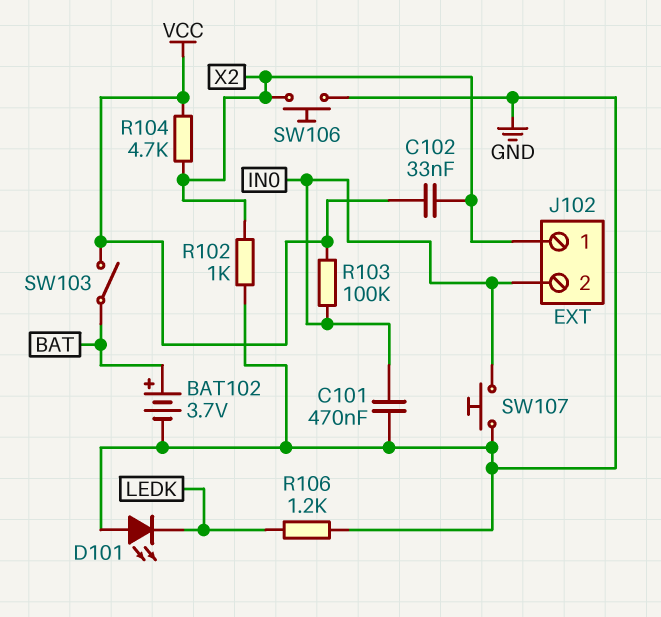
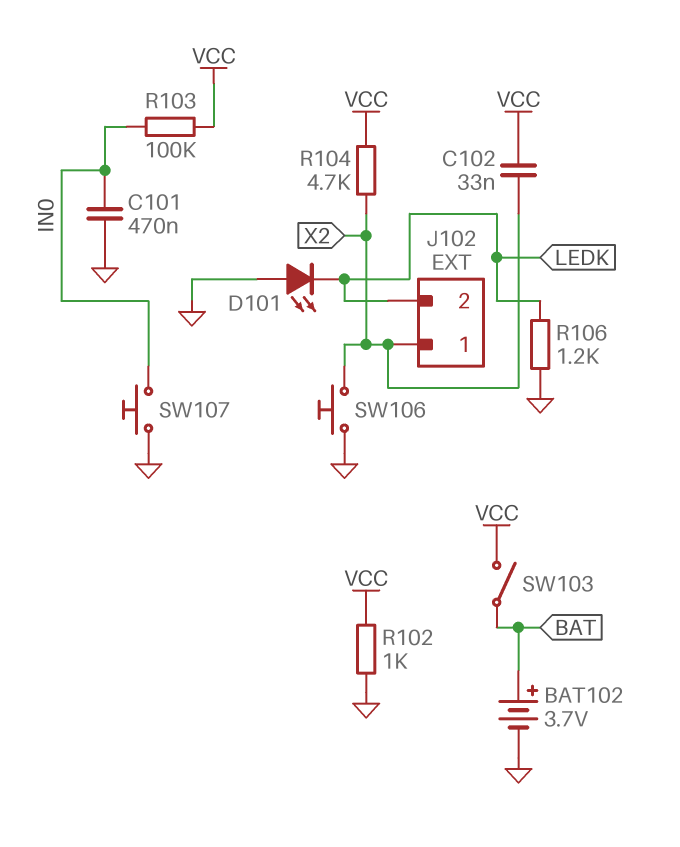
J102 pin 2: IN0 -> LEDK
R102: 1k (GND, X2) -> 1k (GND, VCC)

